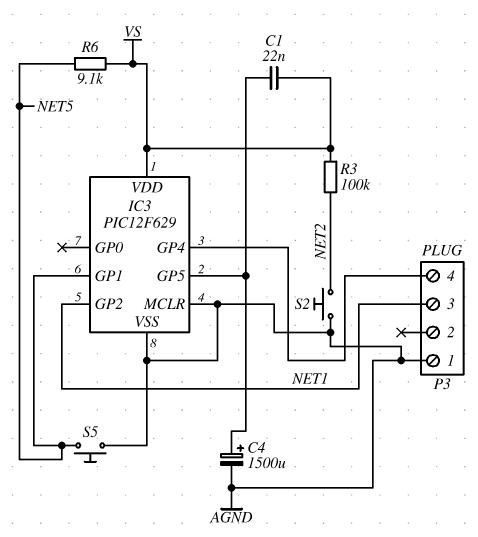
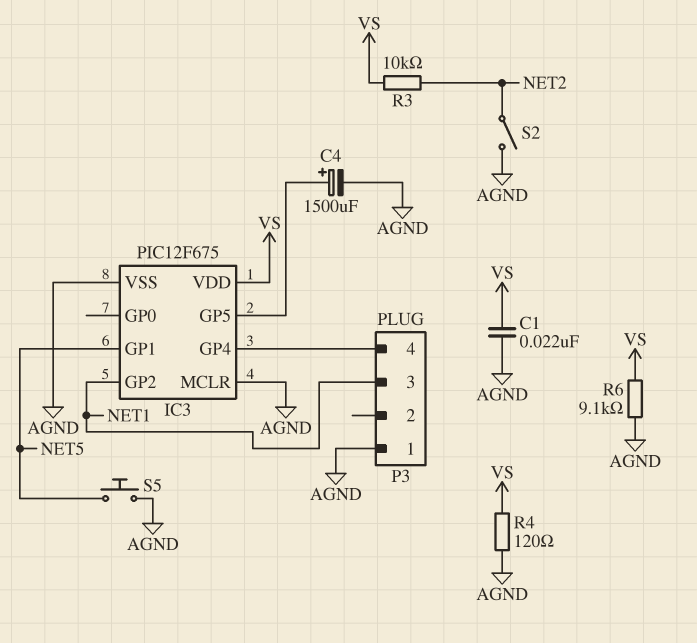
C1: 22nF (IC3/GP5, VS) -> 22nF (AGND, VS)
IC3: PIC12F629 -> PIC12F675
R3: 100k (NET2, VS) -> 10k (NET2, VS)
R4: none -> 120 (AGND, VS)
R6: 9.1k (NET5, VS) -> 9.1k (AGND, VS)
S2: button (AGND, NET2) -> switch (AGND, NET2)

